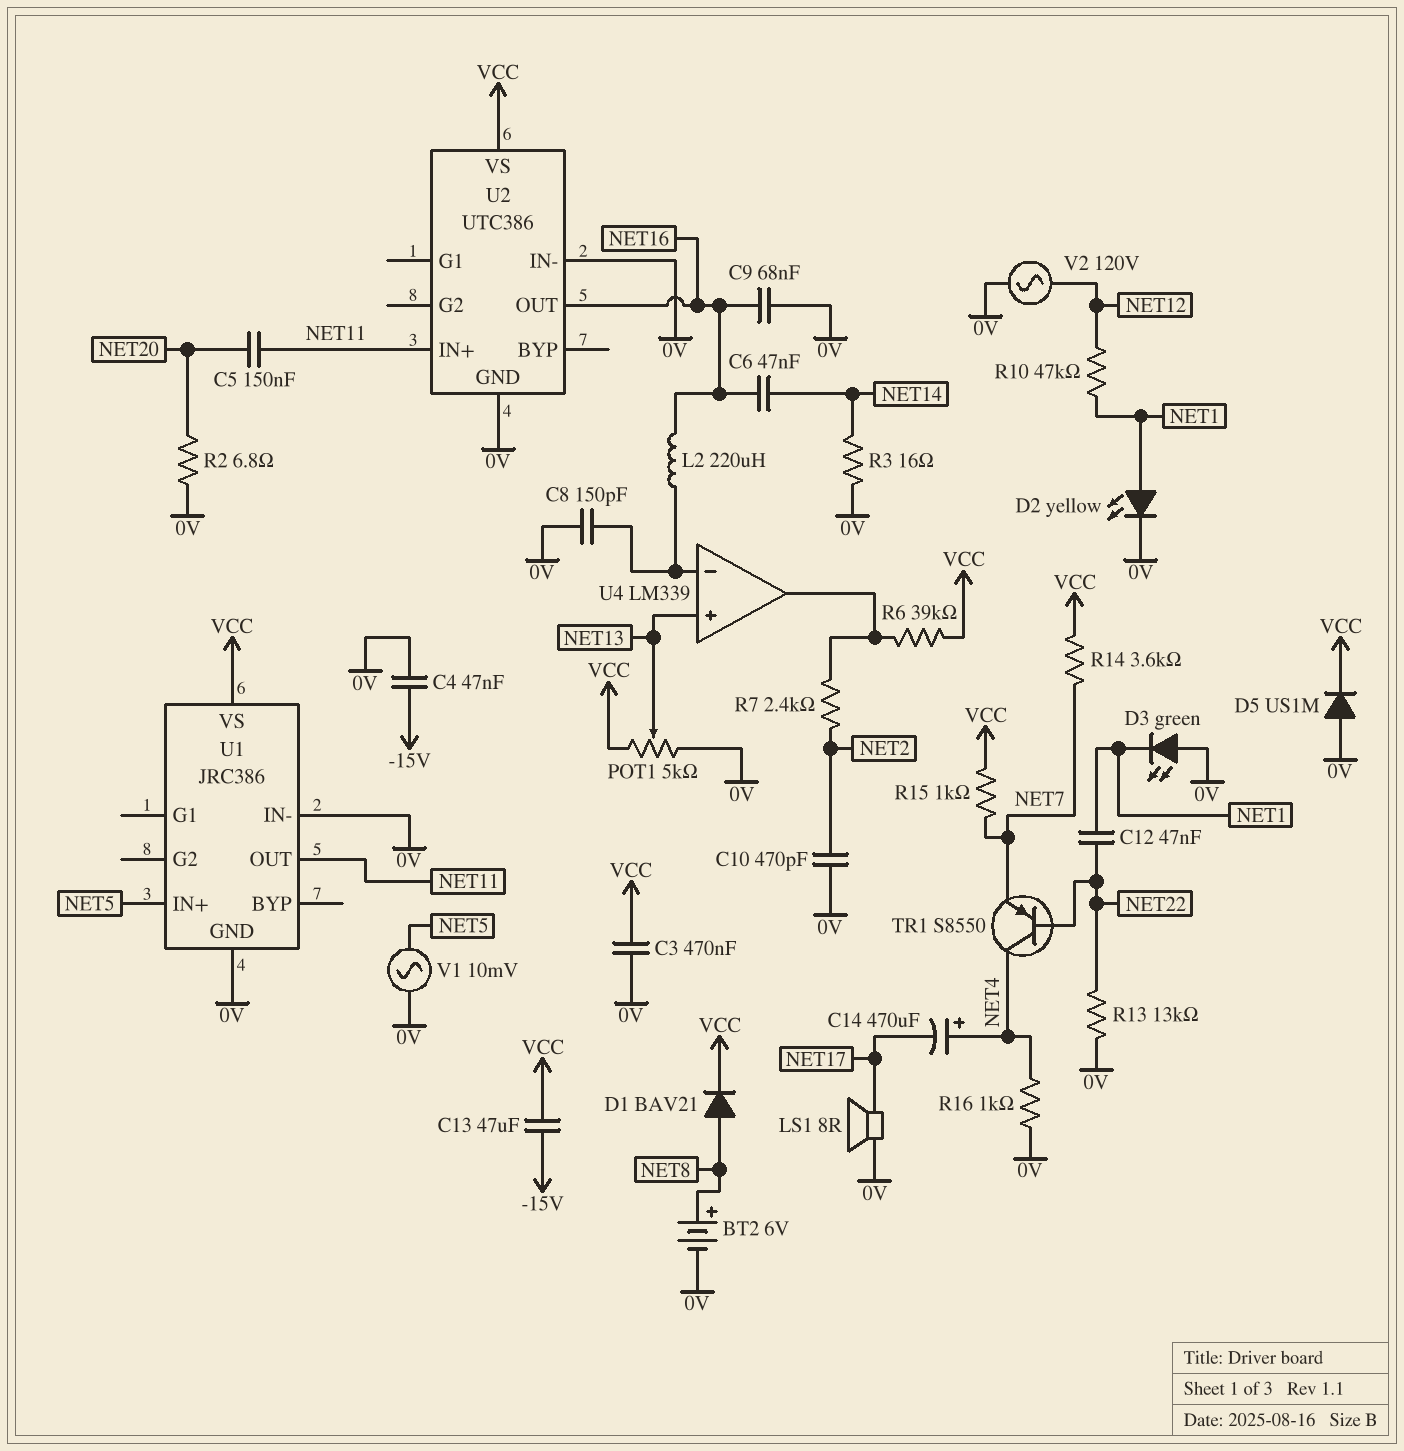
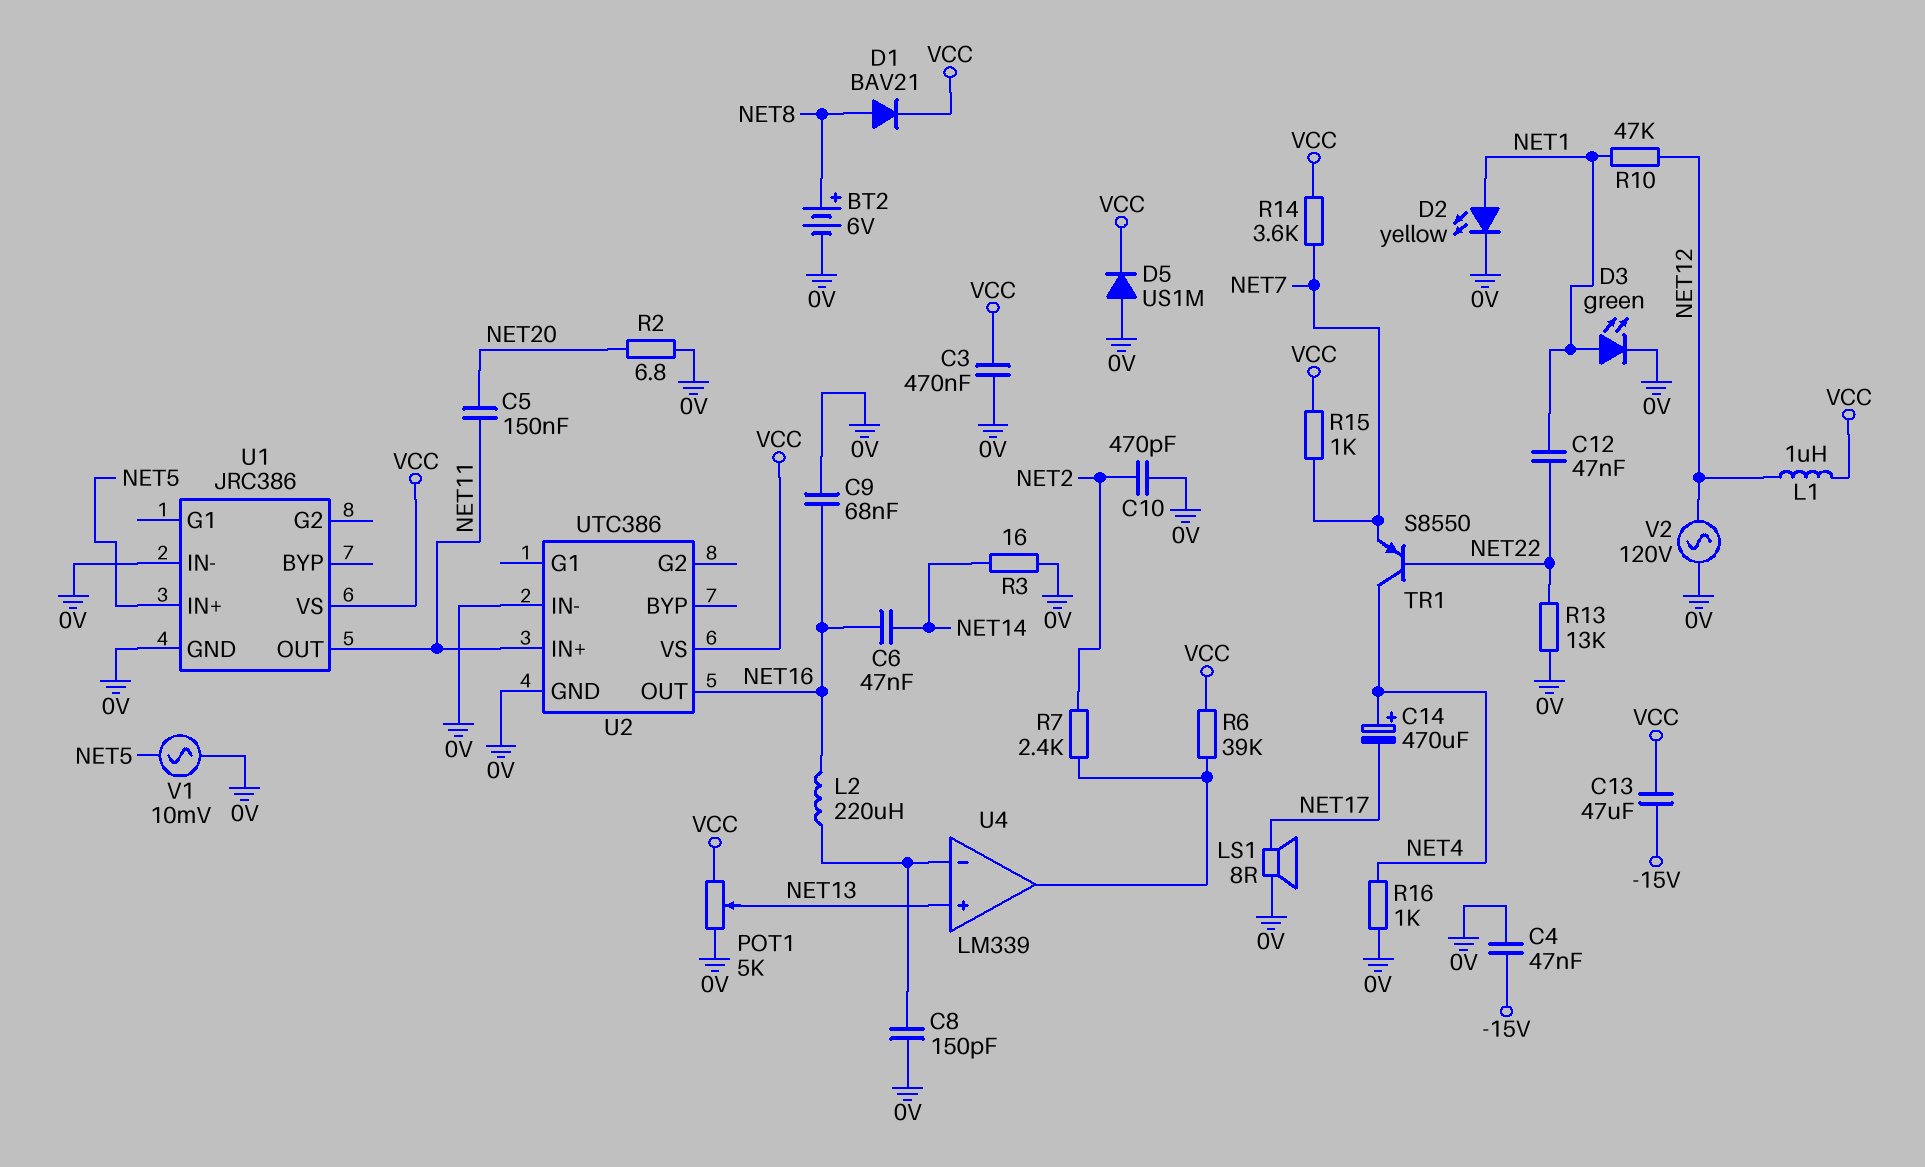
D3: LED green (A 0V, K NET1) -> LED green (A NET1, K 0V)
L1: none -> 1uH (NET12, VCC)

